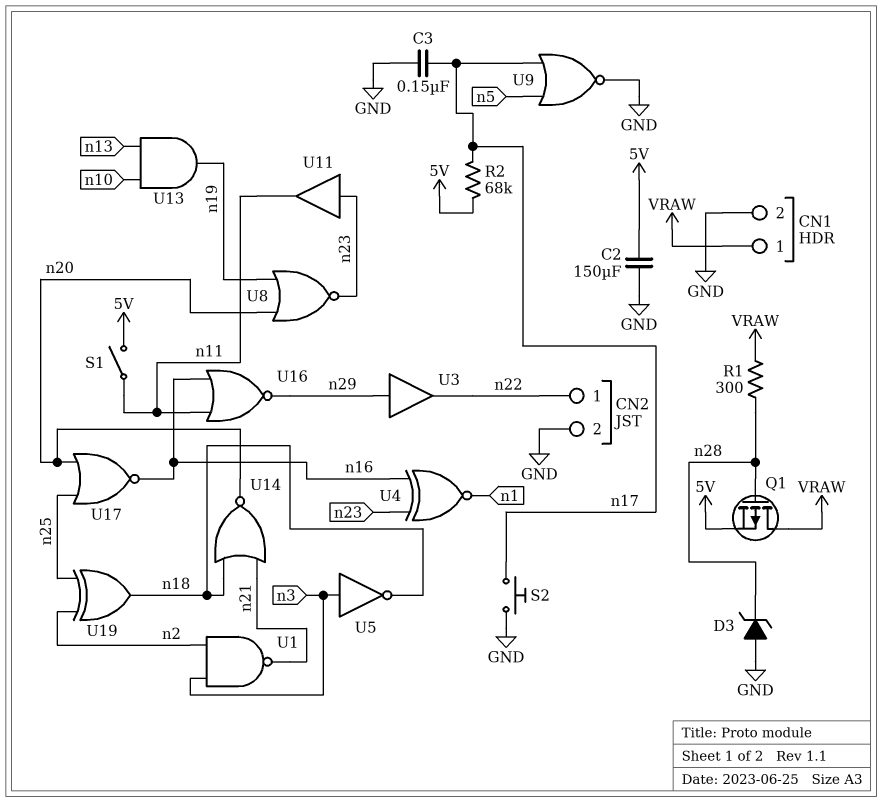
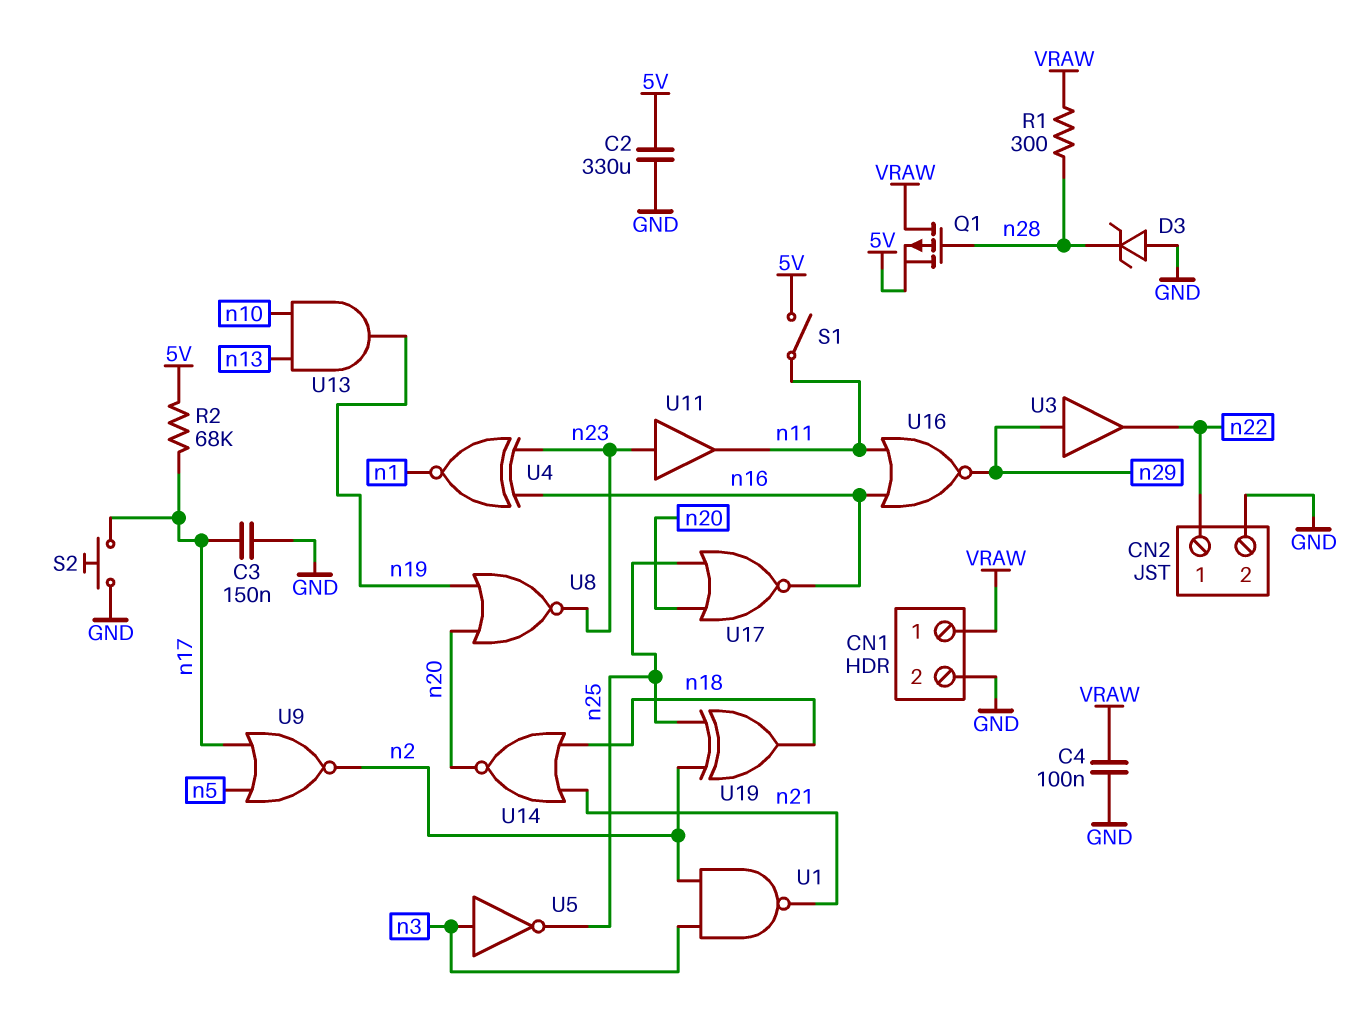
C2: 150uF (5V, GND) -> 330uF (5V, GND)
C4: none -> 100nF (GND, VRAW)
U5: NOT (in n3, out n18) -> NOT (in n3, out n25)
U9: NOR (in n5, in n17, out GND) -> NOR (in n5, in n17, out n2)

